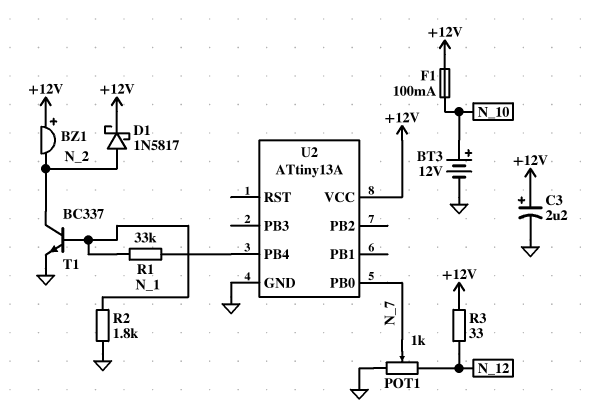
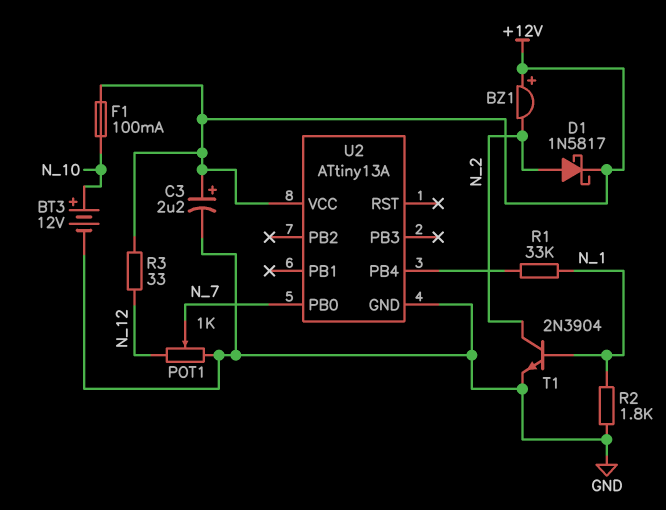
T1: NPN BC337 (B N_1, C N_2, E GND) -> NPN 2N3904 (B N_1, C N_2, E GND)

